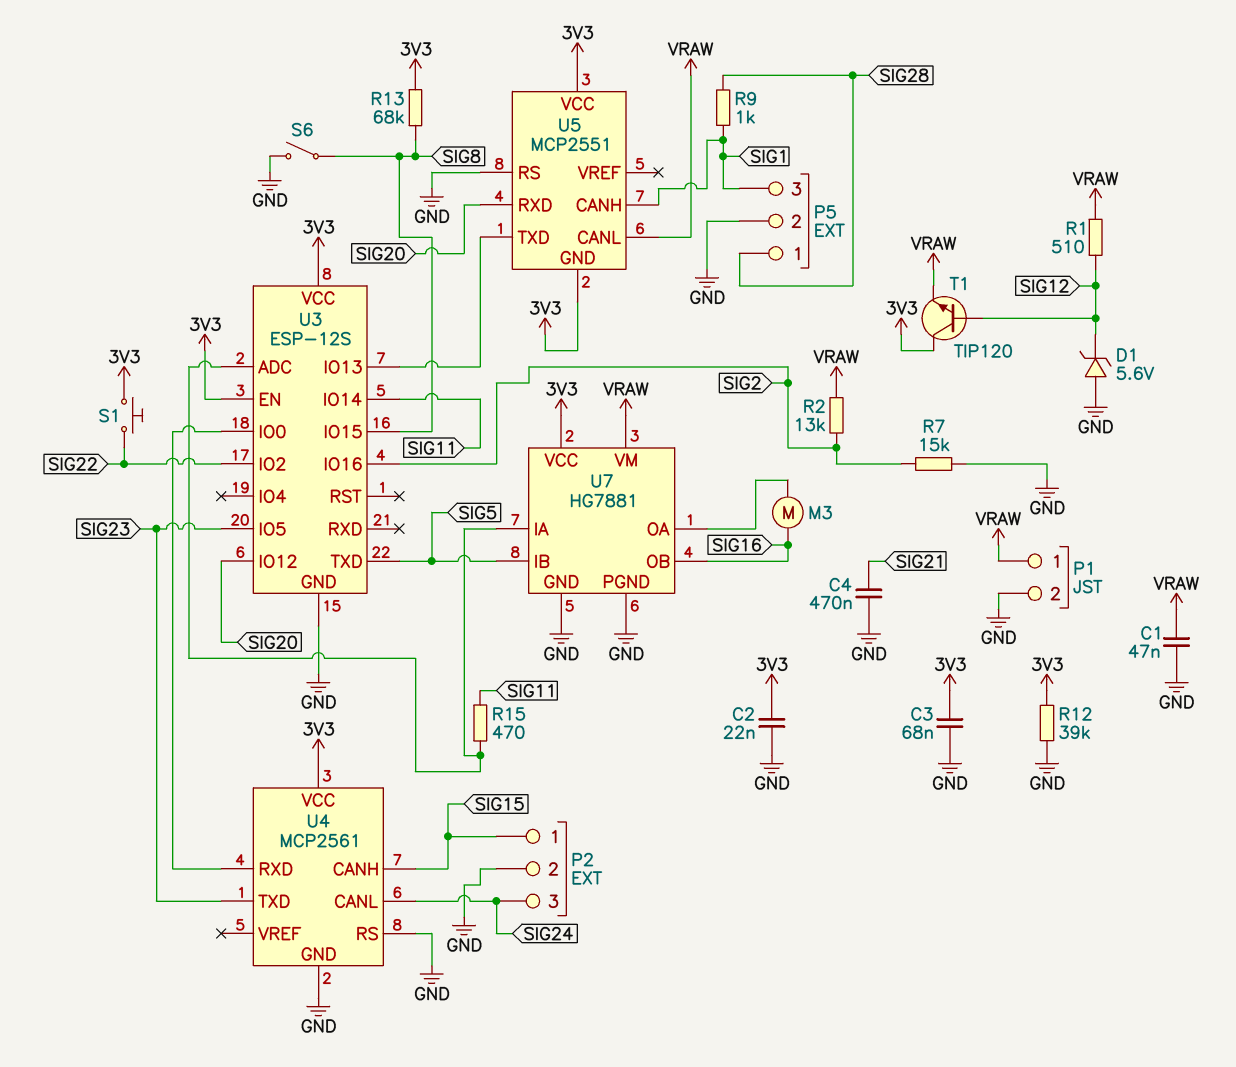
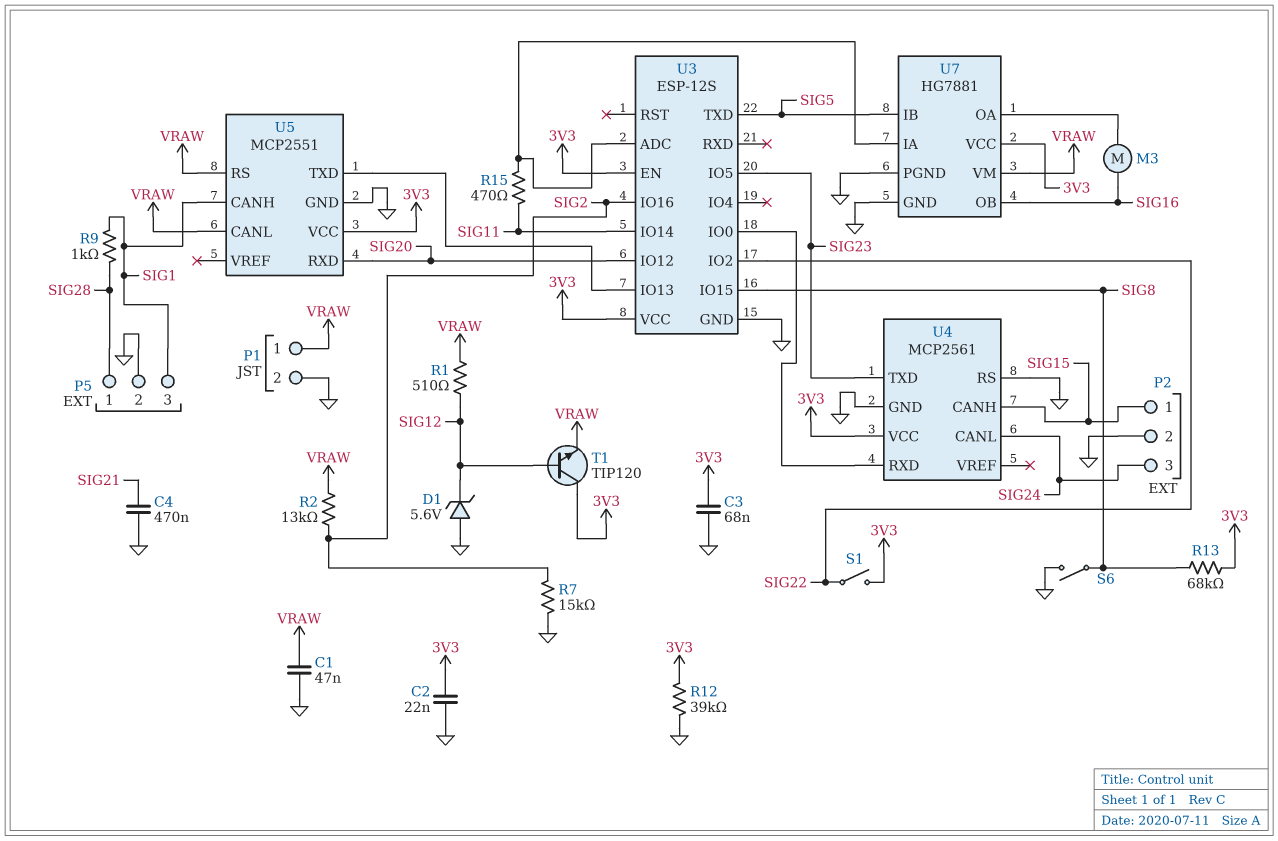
S1: button (3V3, SIG22) -> switch (3V3, SIG22)
U5 pin GND: 3V3 -> GND
U5 pin RS: GND -> VRAW

